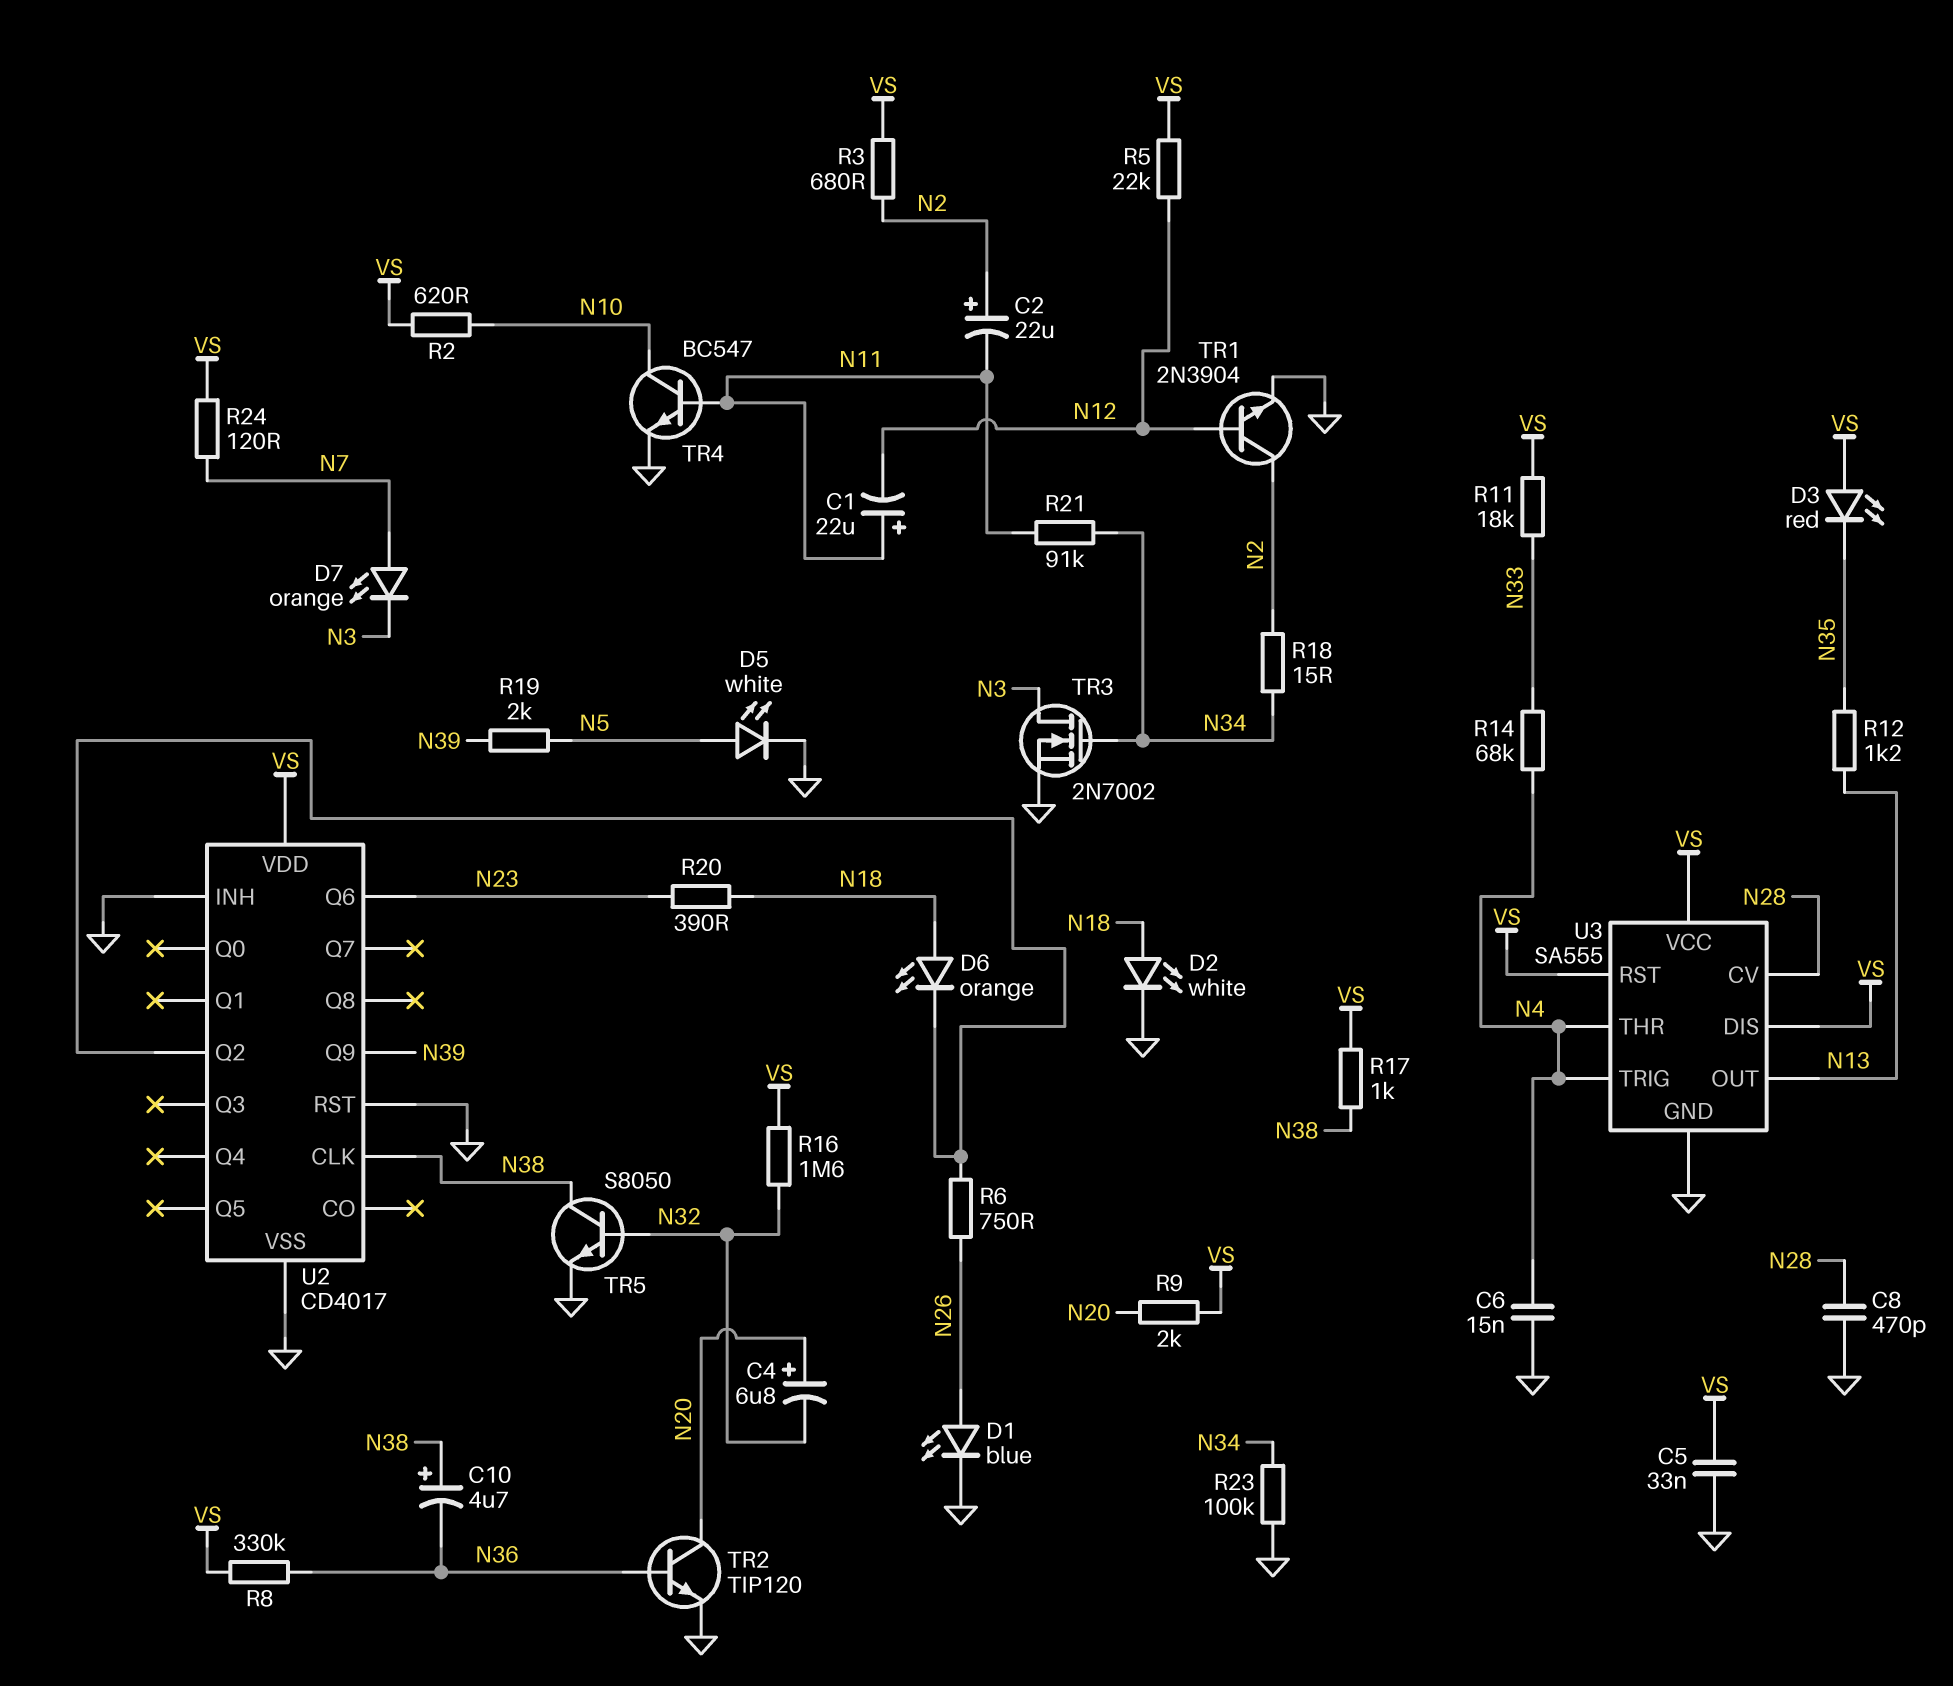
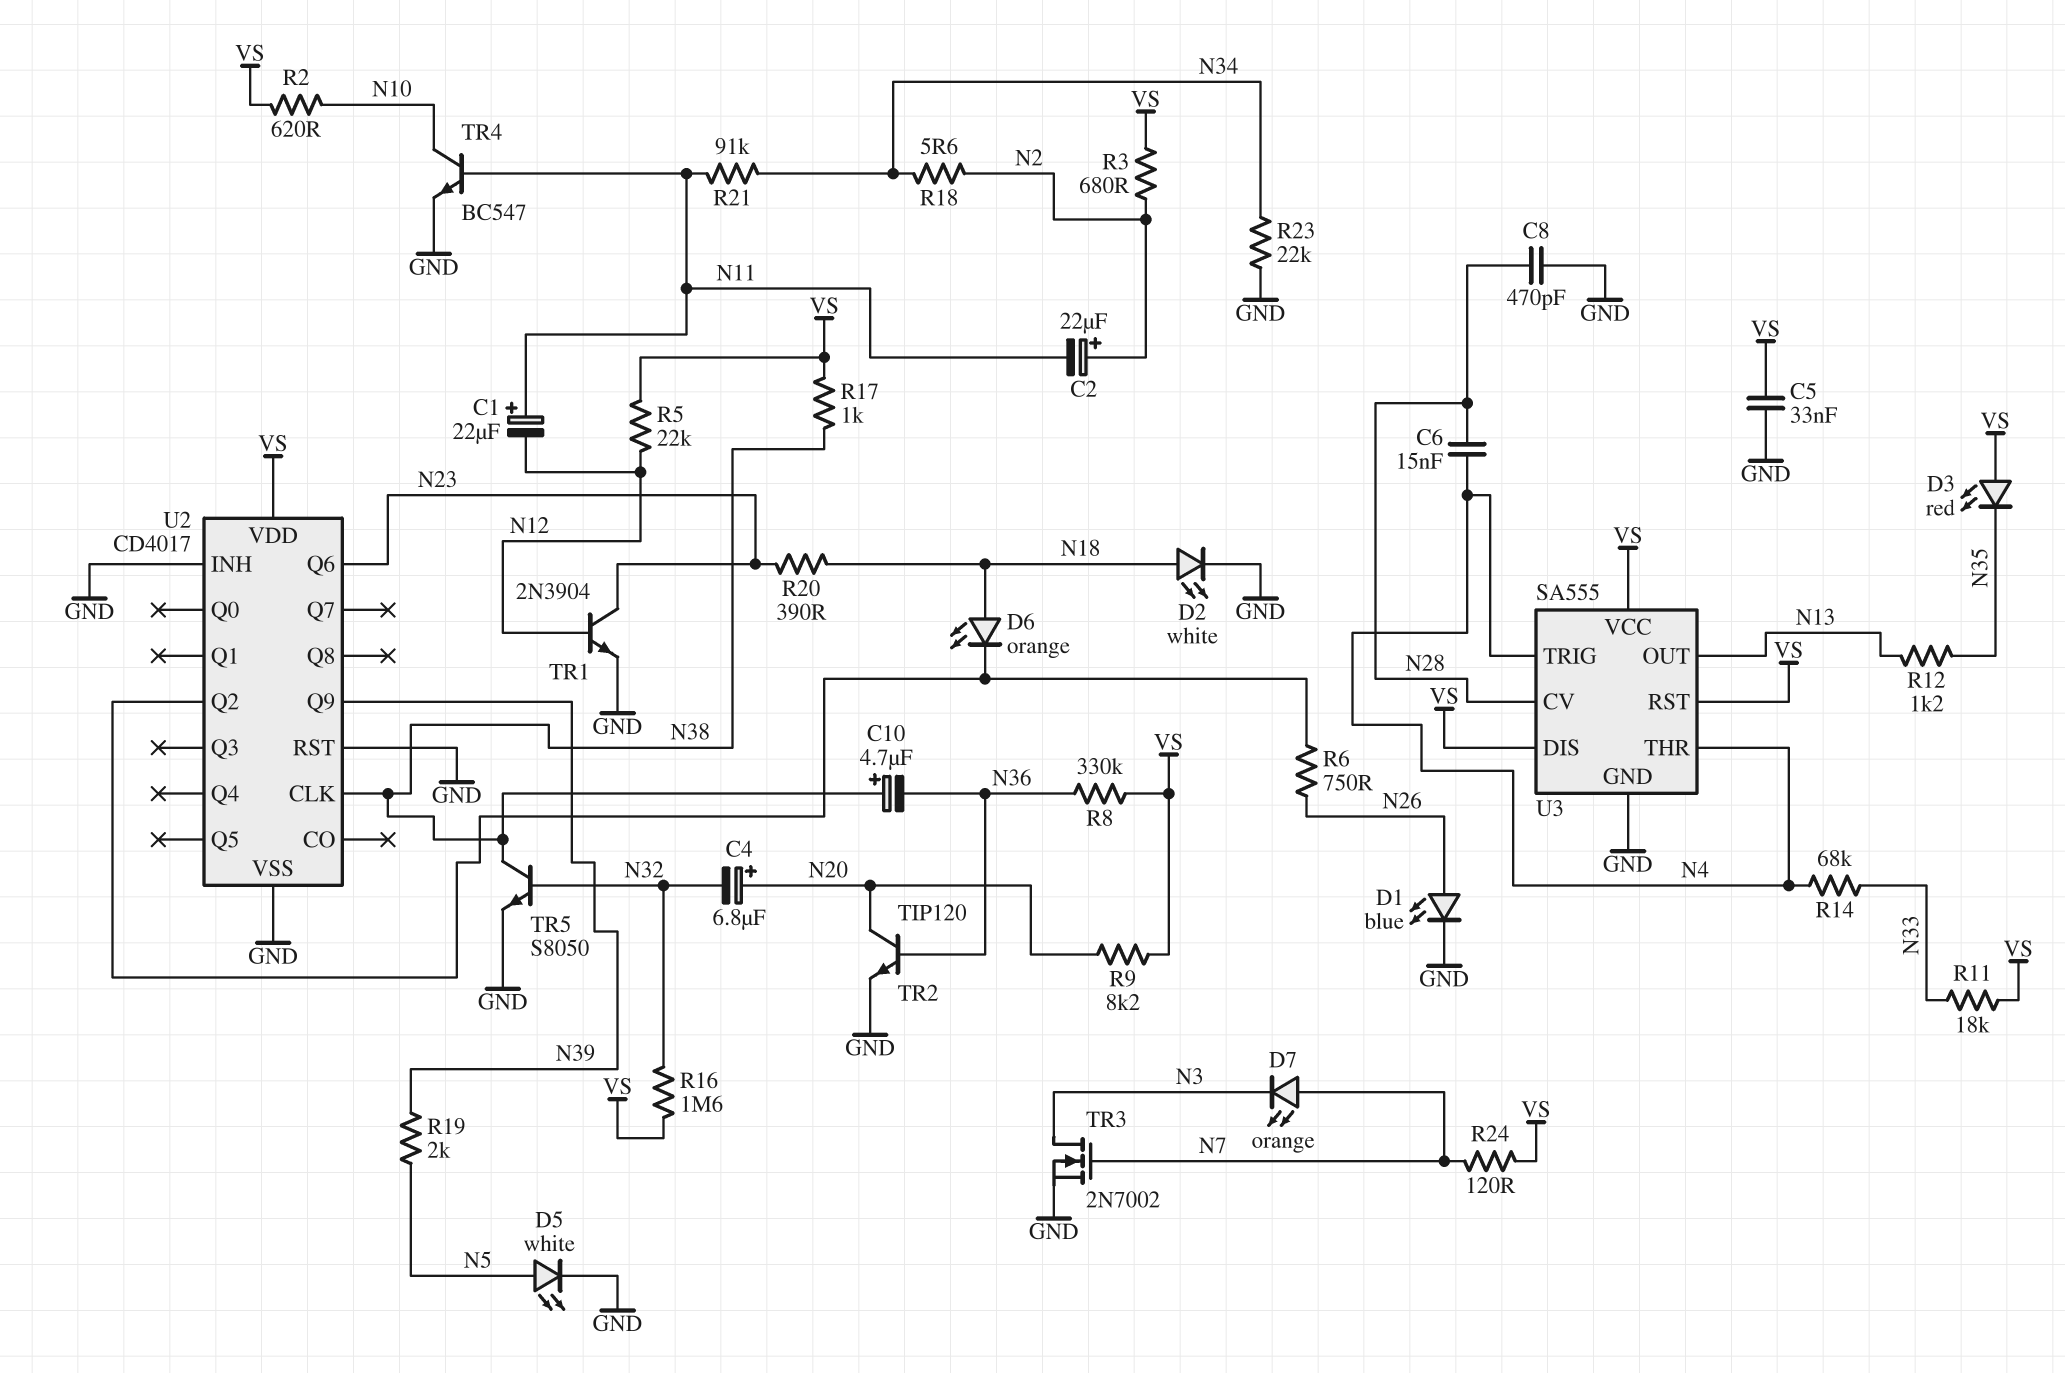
C6: 15nF (GND, N4) -> 15nF (N4, N28)
R9: 2k (N20, VS) -> 8.2k (N20, VS)
R18: 15 (N2, N34) -> 5.6 (N2, N34)
R23: 100k (GND, N34) -> 22k (GND, N34)
TR1: NPN 2N3904 (B N12, C N2, E GND) -> NPN 2N3904 (B N12, C N23, E GND)
TR3: NMOS 2N7002 (G N34, D N3, S GND) -> NMOS 2N7002 (G N7, D N3, S GND)

